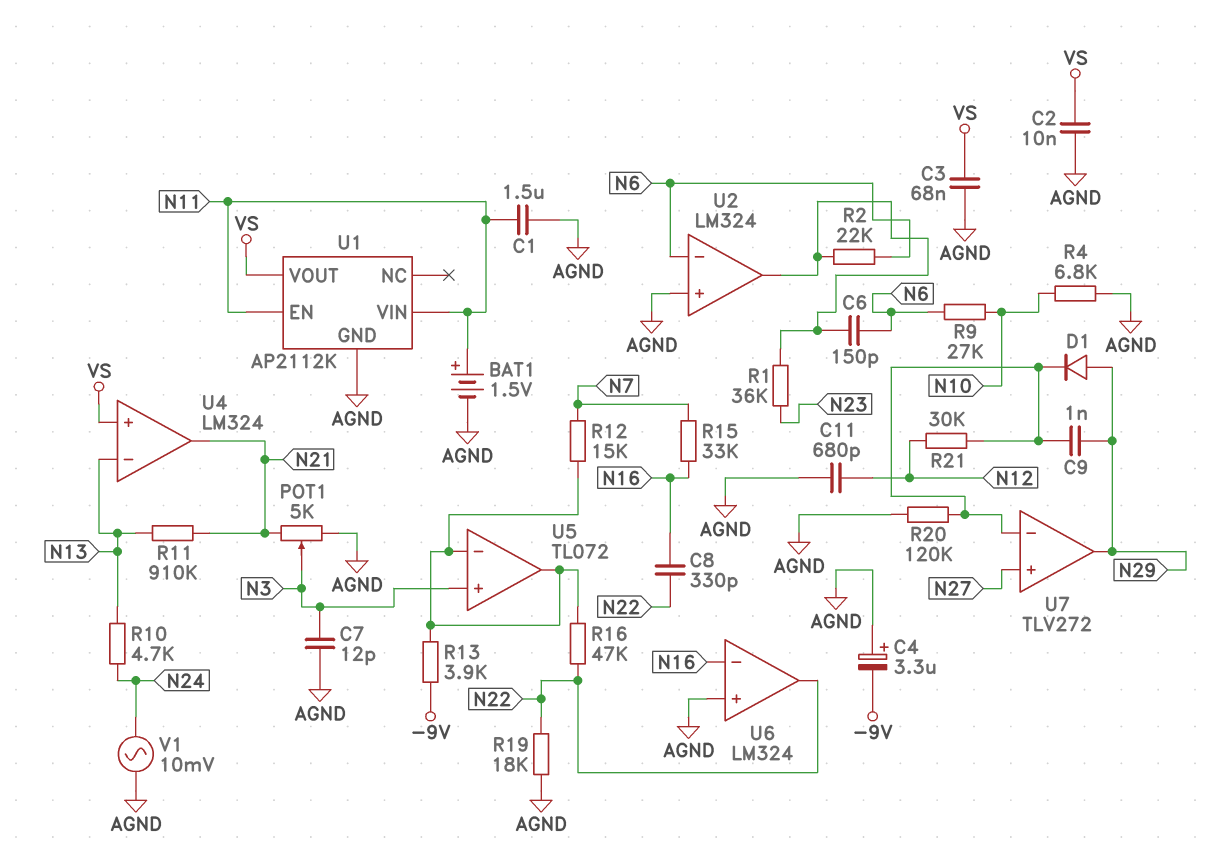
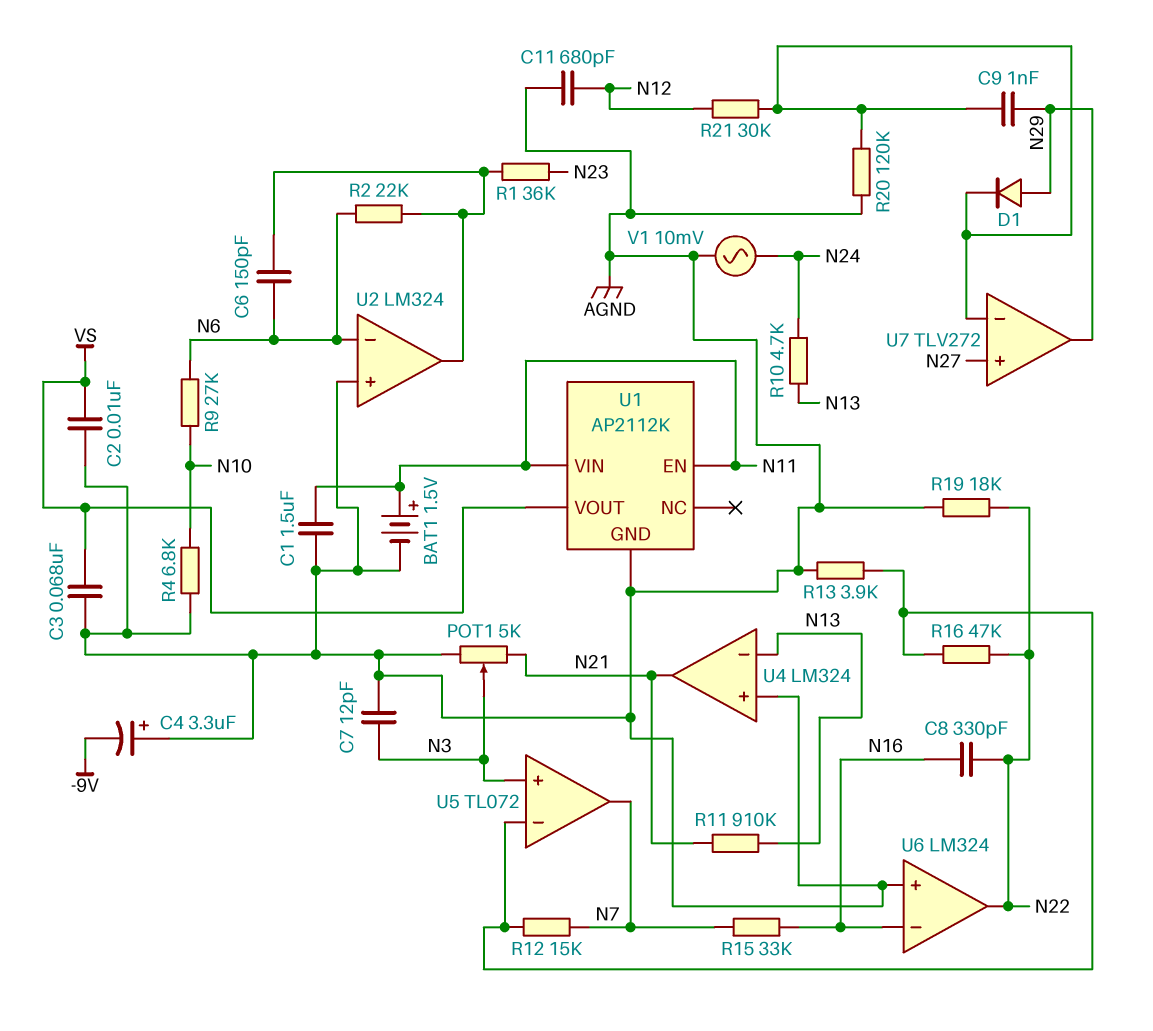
R13: 3.9k (-9V, U5/in-) -> 3.9k (AGND, U5/in-)
U4 pin in+: VS -> AGND
U5 pin out: U5/in- -> N7

